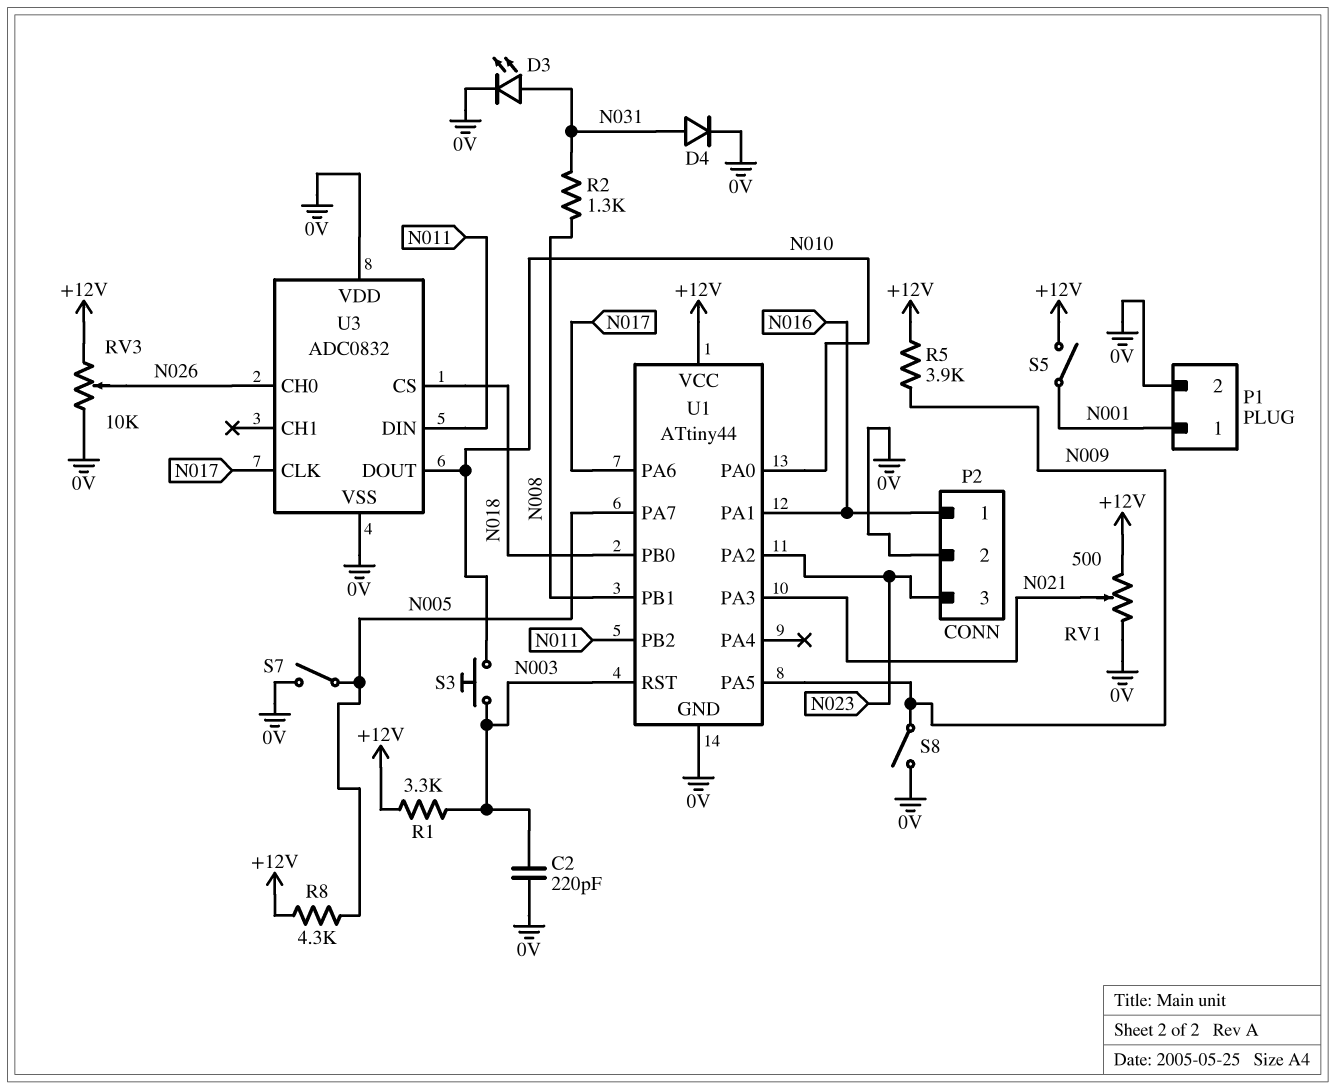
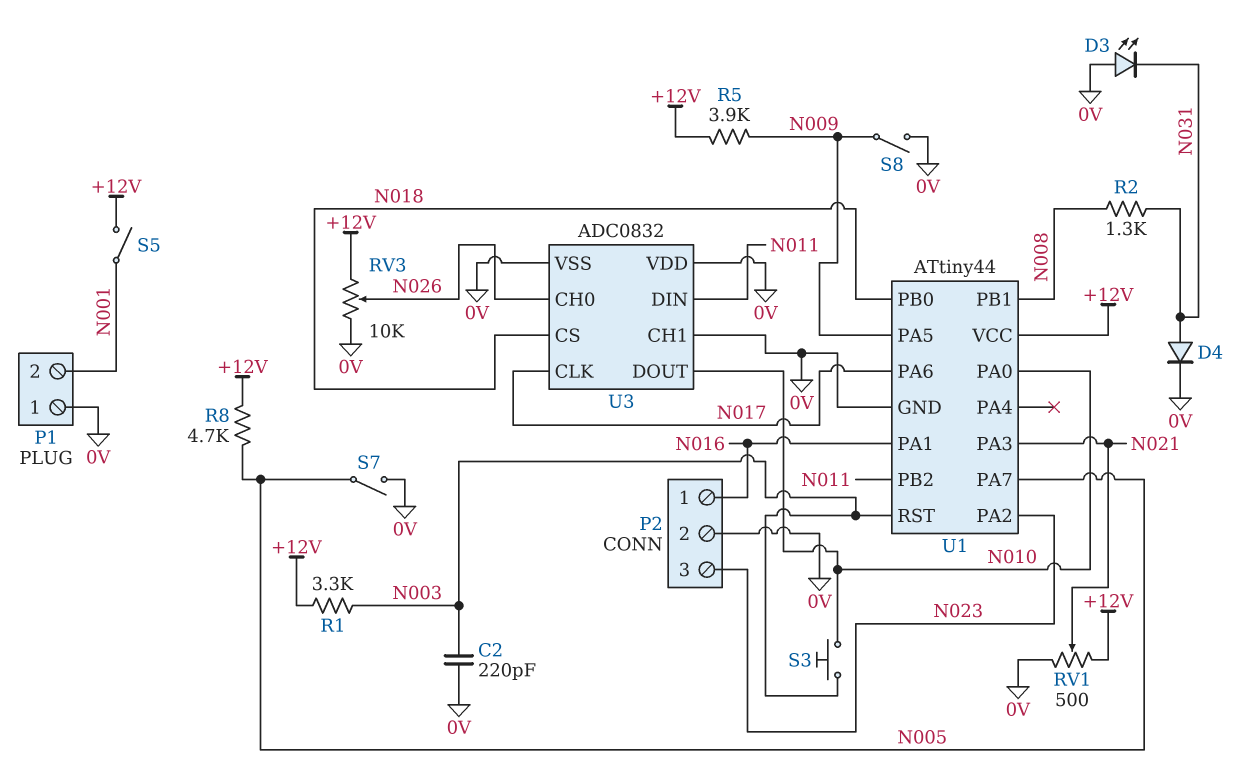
D3: LED (A N031, K 0V) -> LED (A 0V, K N031)
P1 pin 1: N001 -> 0V
P1 pin 2: 0V -> N001
R8: 4.3k (+12V, N005) -> 4.7k (+12V, N005)
U3 pin CH1: none -> 0V

